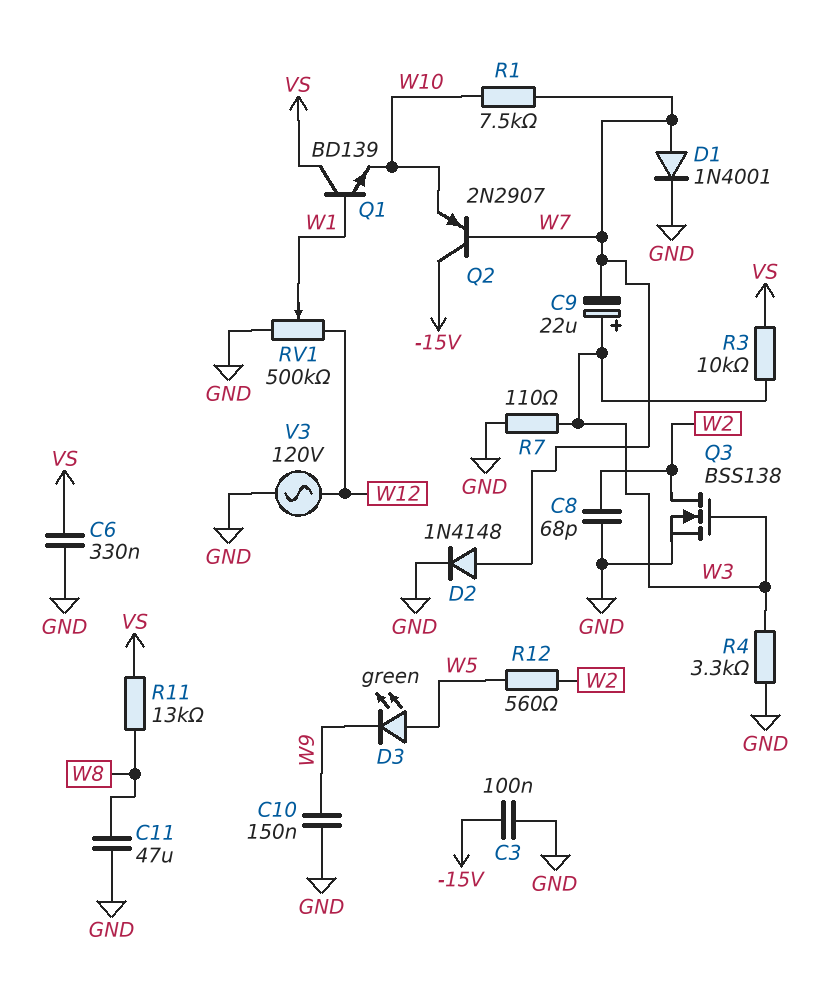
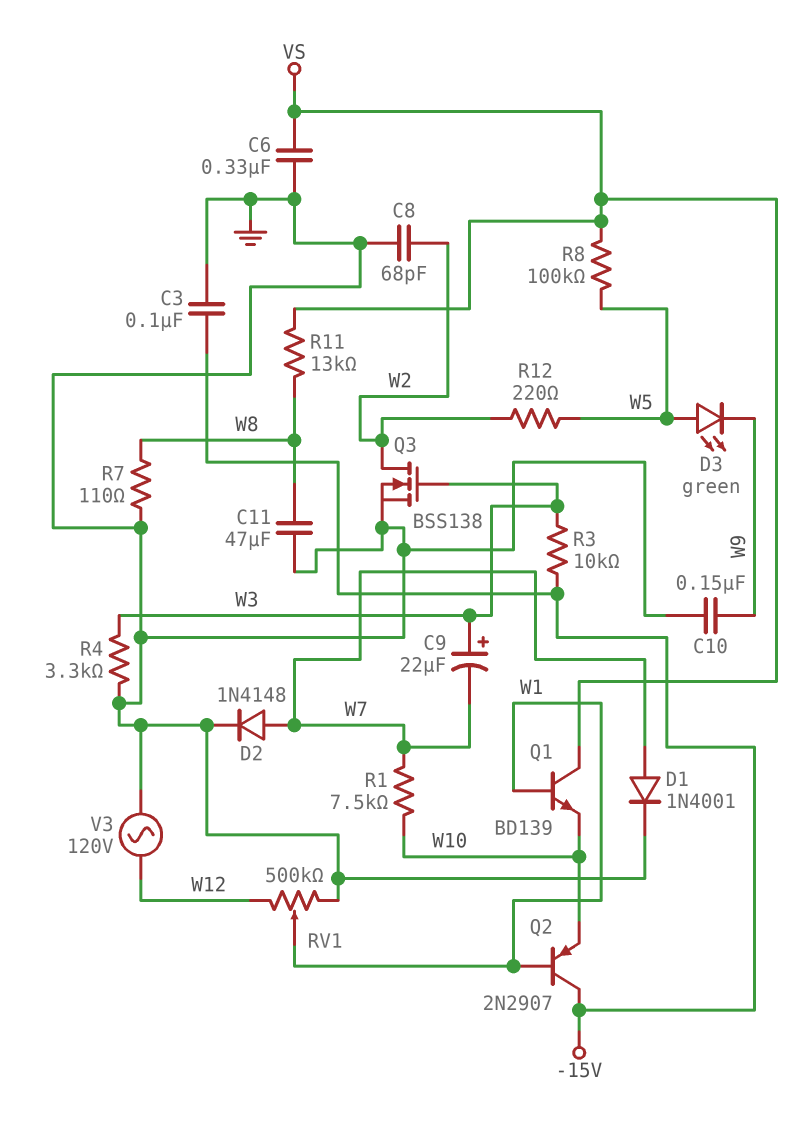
Q2: PNP 2N2907 (B W7, C -15V, E W10) -> PNP 2N2907 (B W1, C -15V, E W10)
R3: 10k (VS, W3) -> 10k (-15V, W3)
R7: 110 (GND, W3) -> 110 (GND, W8)
R8: none -> 100k (VS, W5)
R12: 560 (W2, W5) -> 220 (W2, W5)

